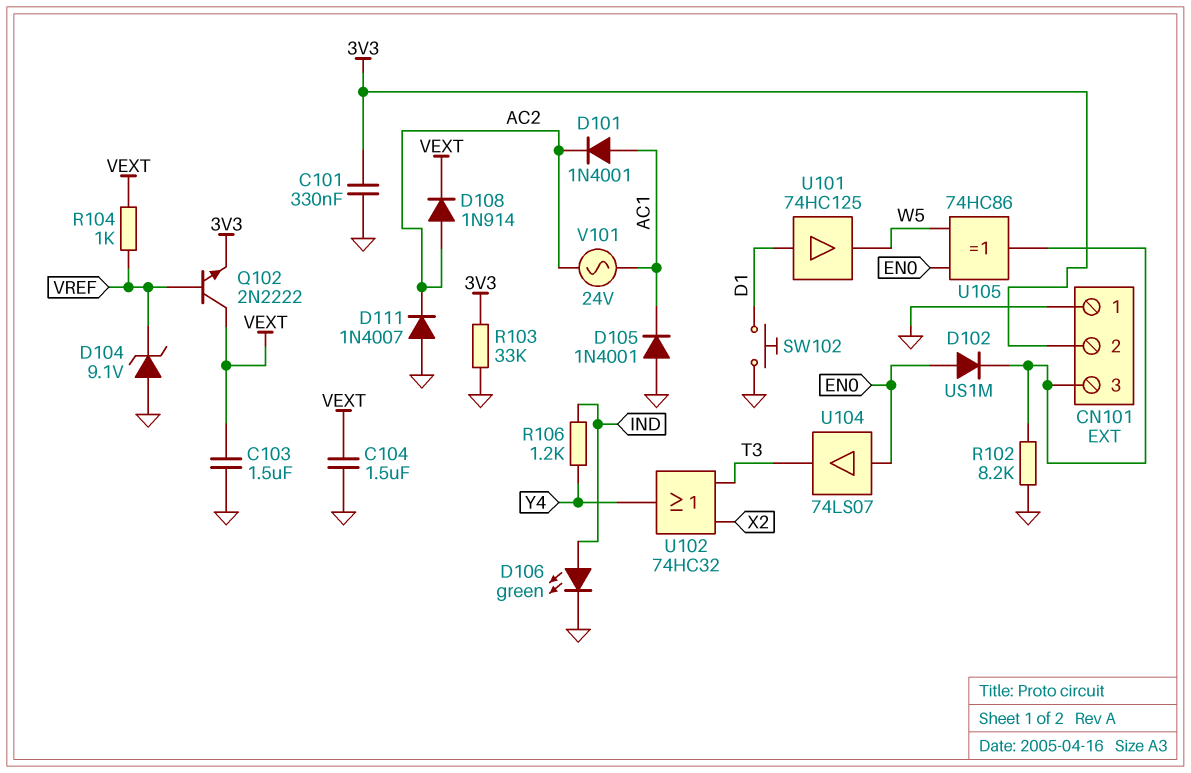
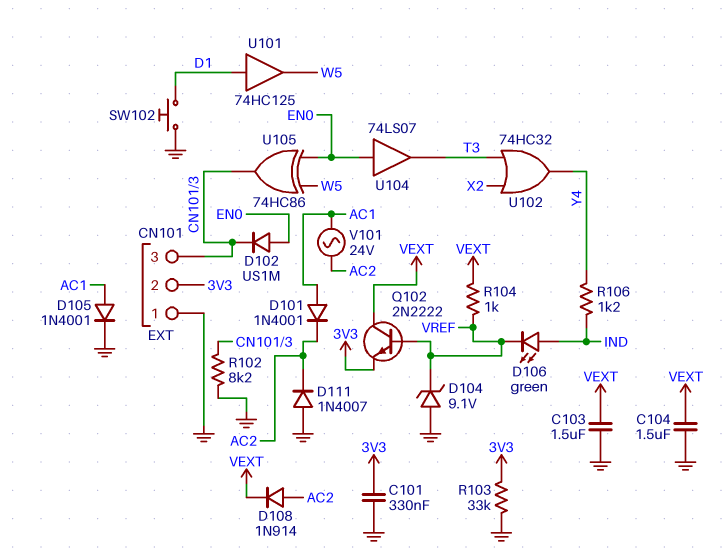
D105: diode 1N4001 (A GND, K AC1) -> diode 1N4001 (A AC1, K GND)
D106: LED green (A IND, K GND) -> LED green (A IND, K VREF)

